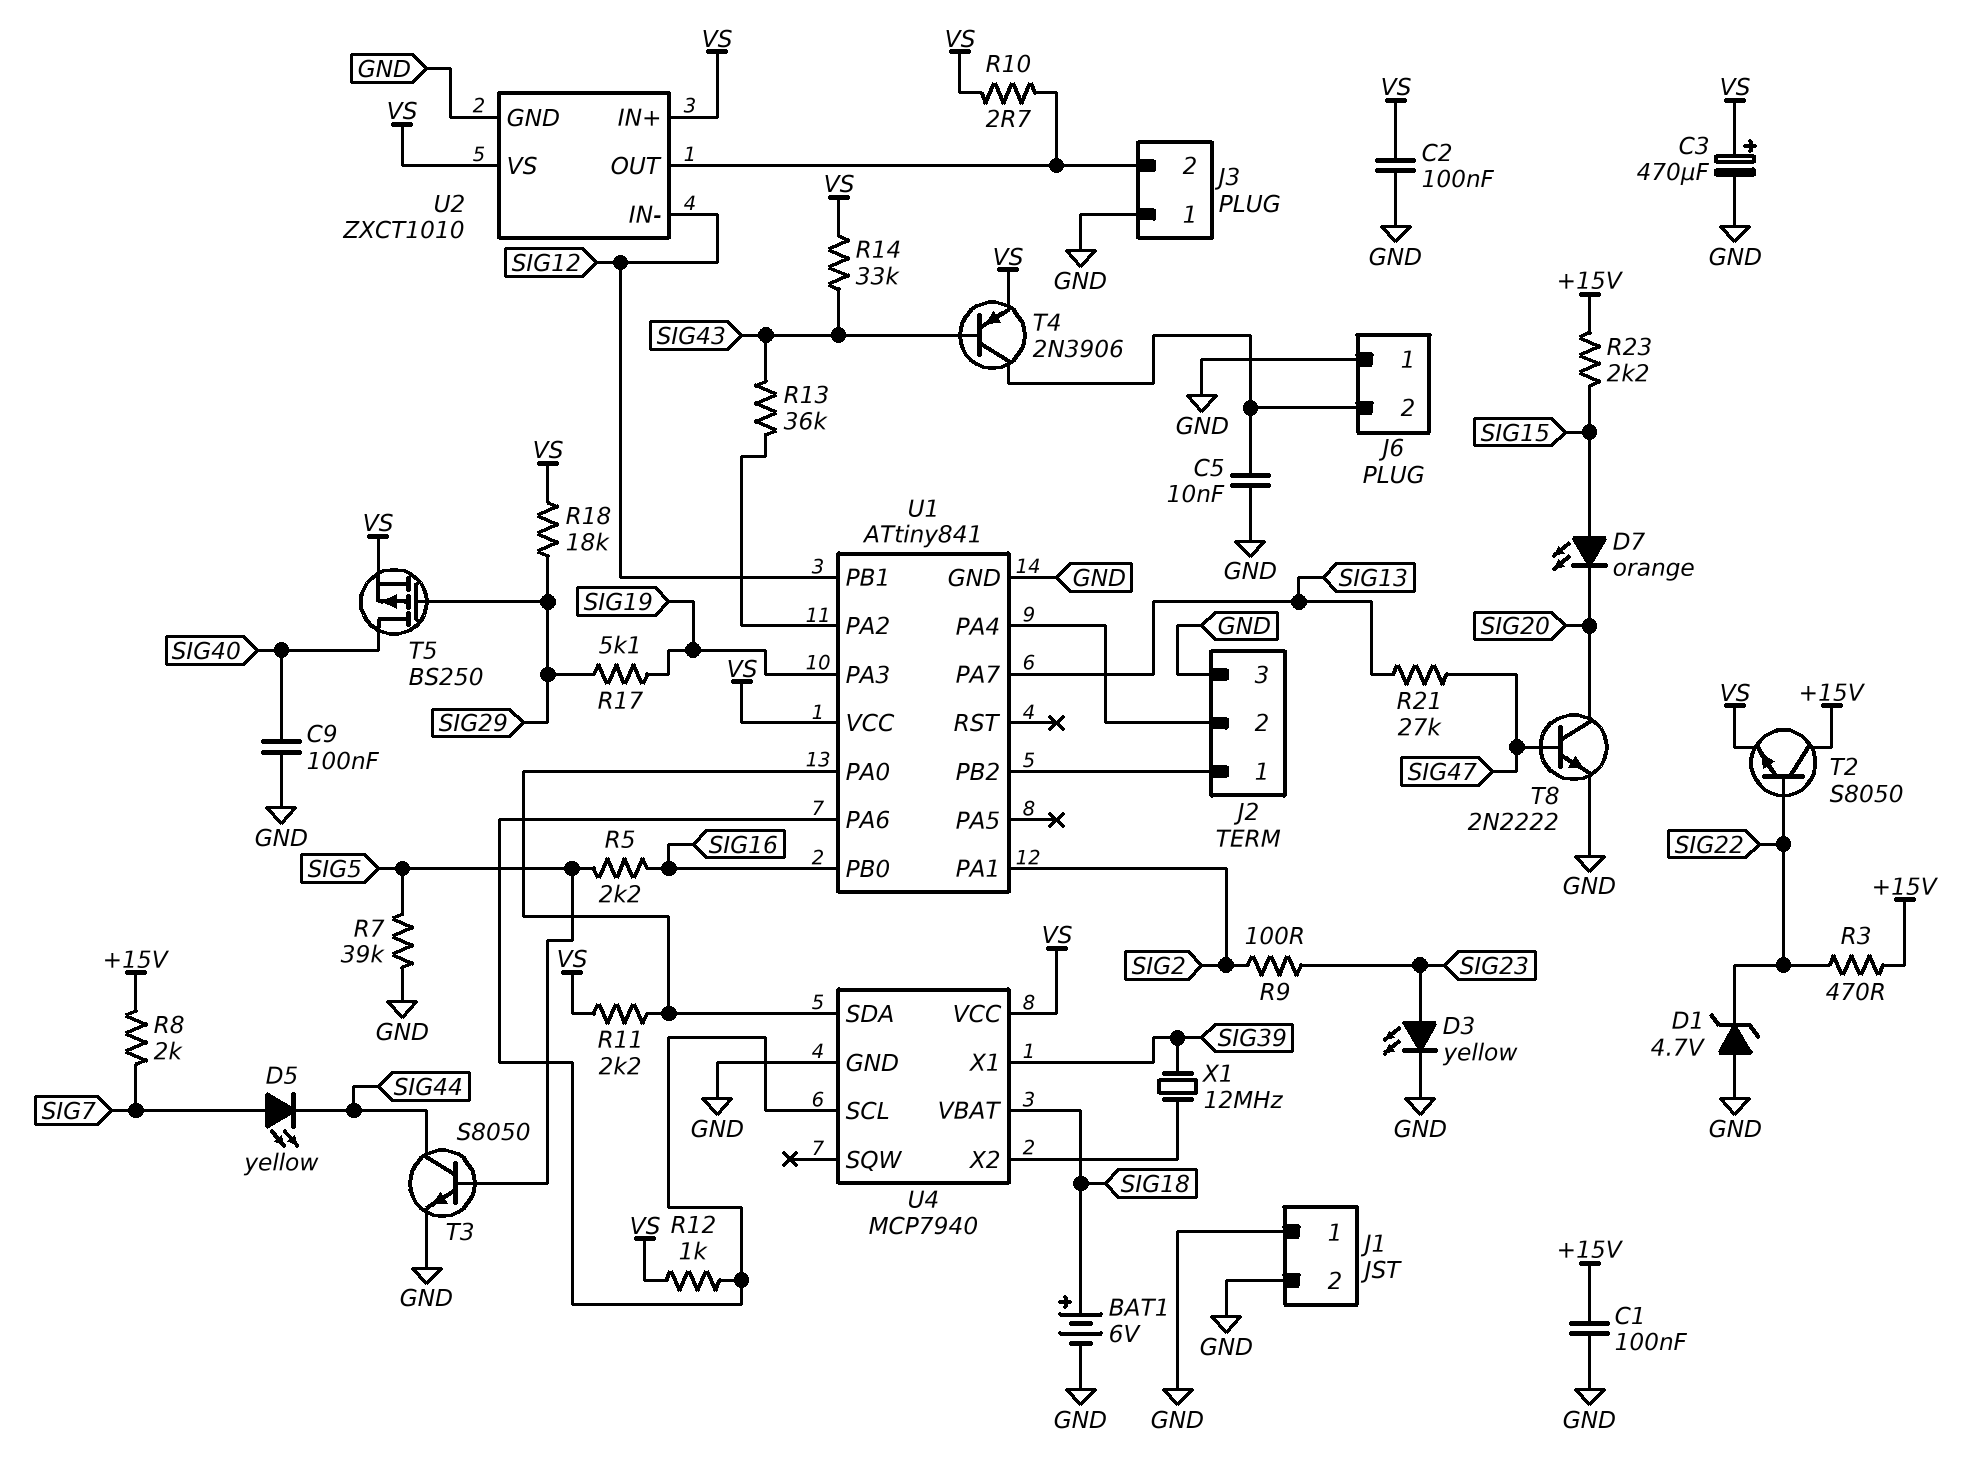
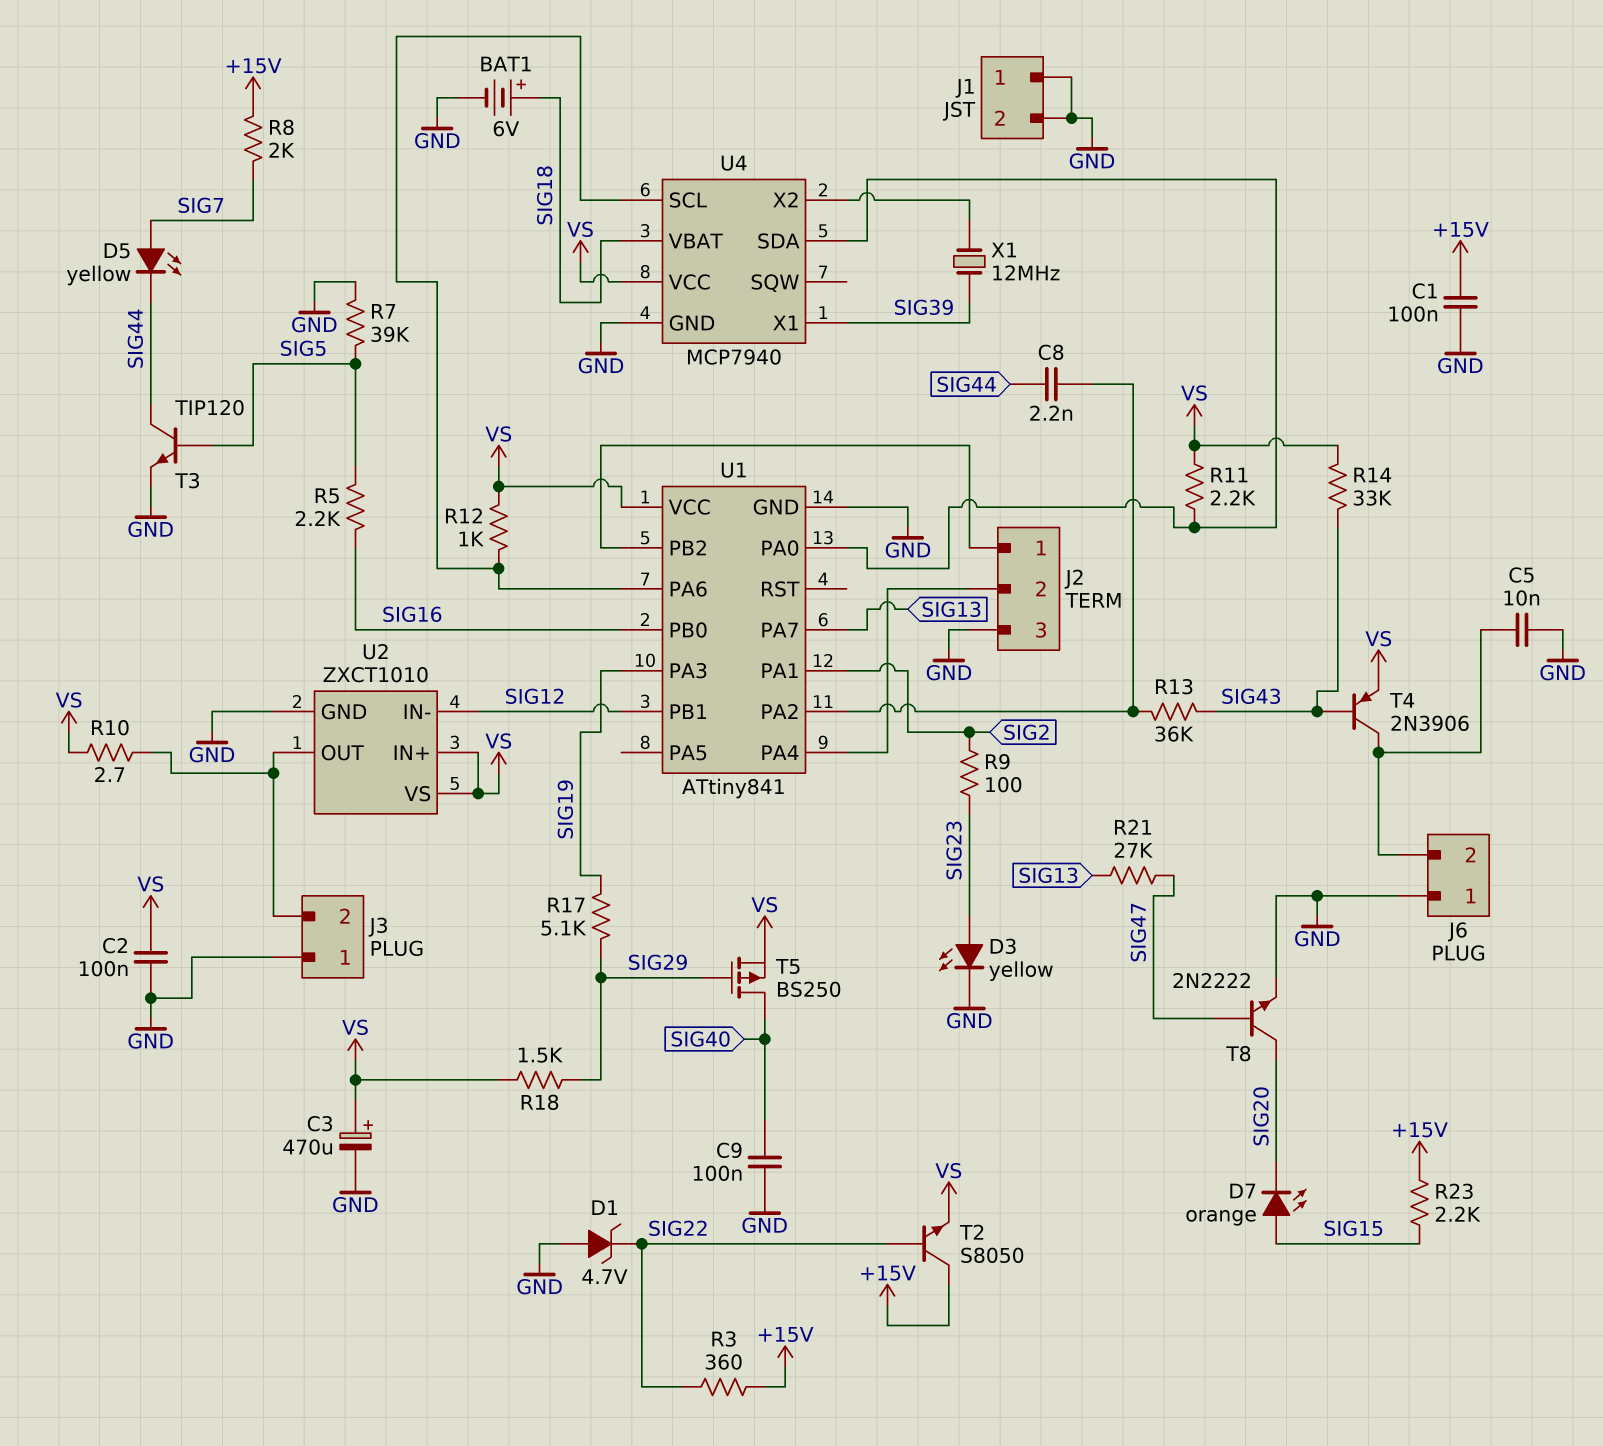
C8: none -> 2.2nF (SIG44, U1/PA2)
R3: 470 (+15V, SIG22) -> 360 (+15V, SIG22)
R18: 18k (SIG29, VS) -> 1.5k (SIG29, VS)
T3: NPN S8050 (B SIG5, C SIG44, E GND) -> NPN TIP120 (B SIG5, C SIG44, E GND)

